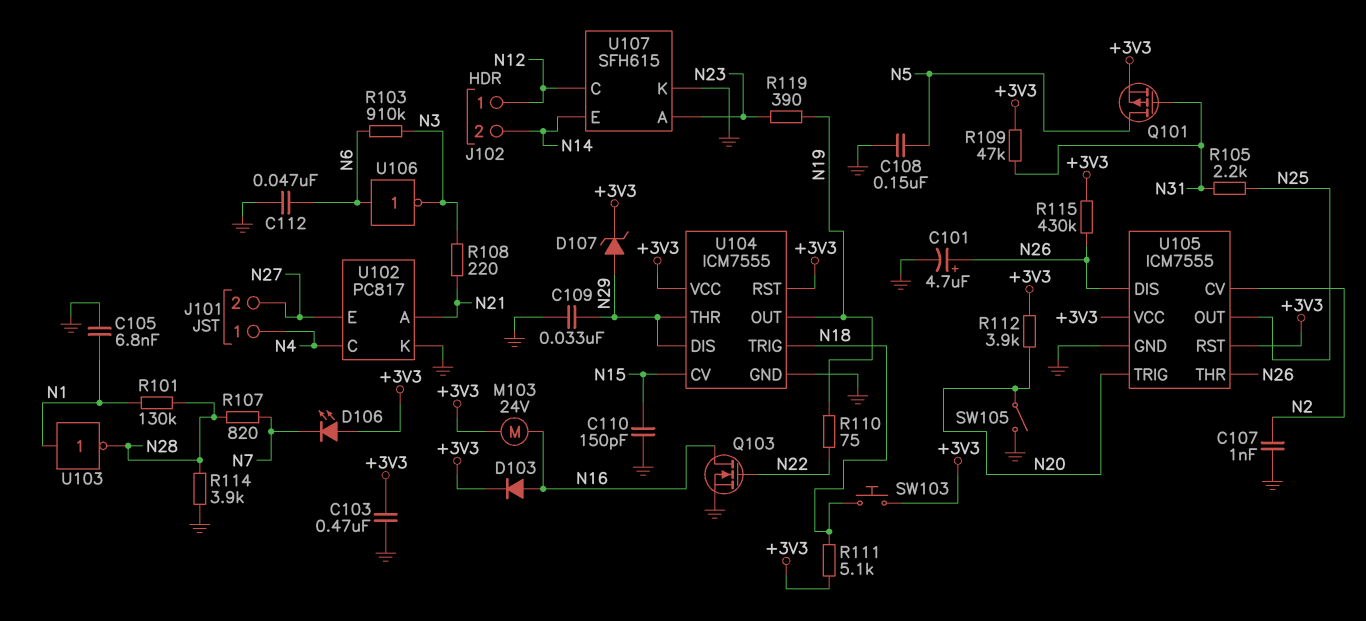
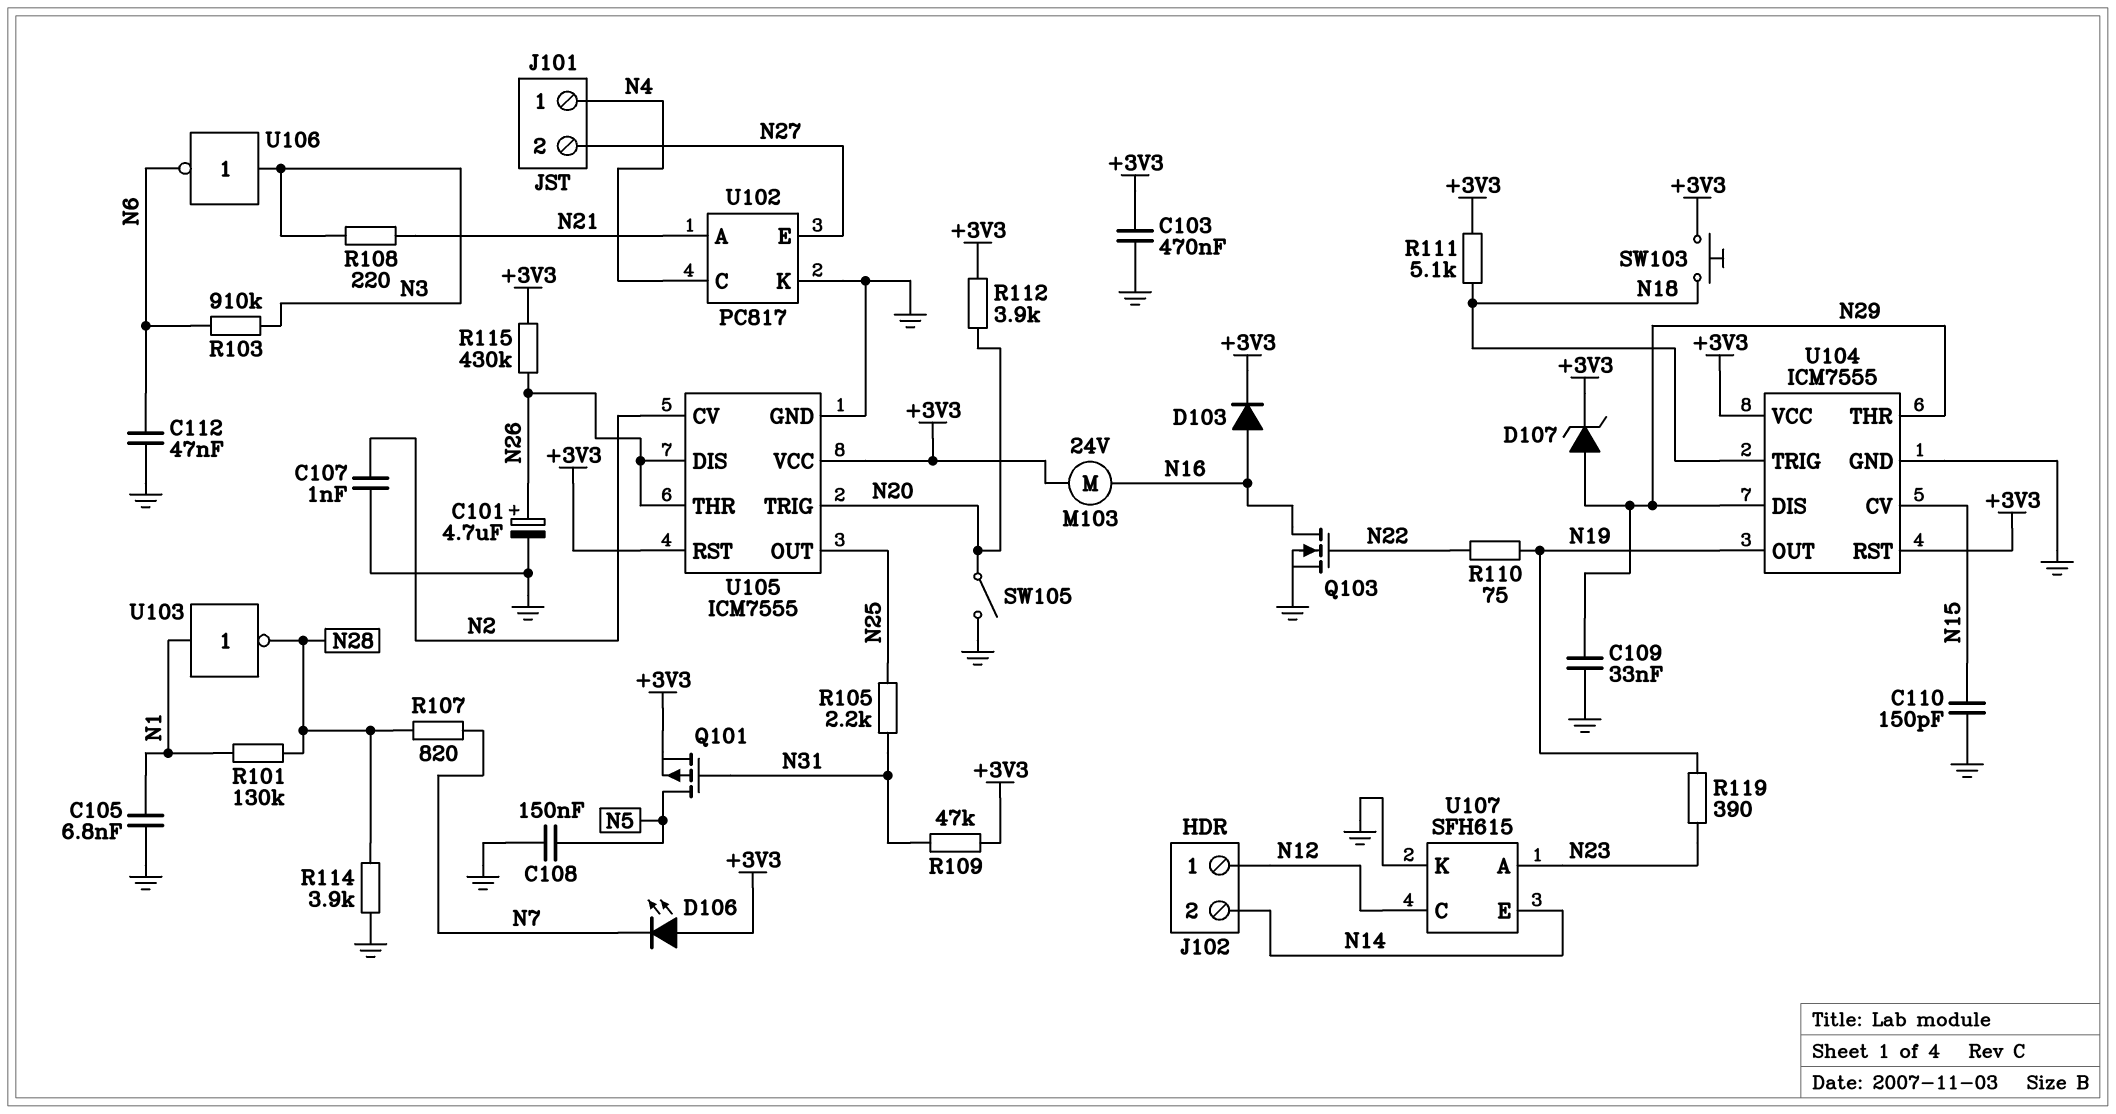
U106: NOT (in N6, out N3) -> NOT (in N3, out N6)

